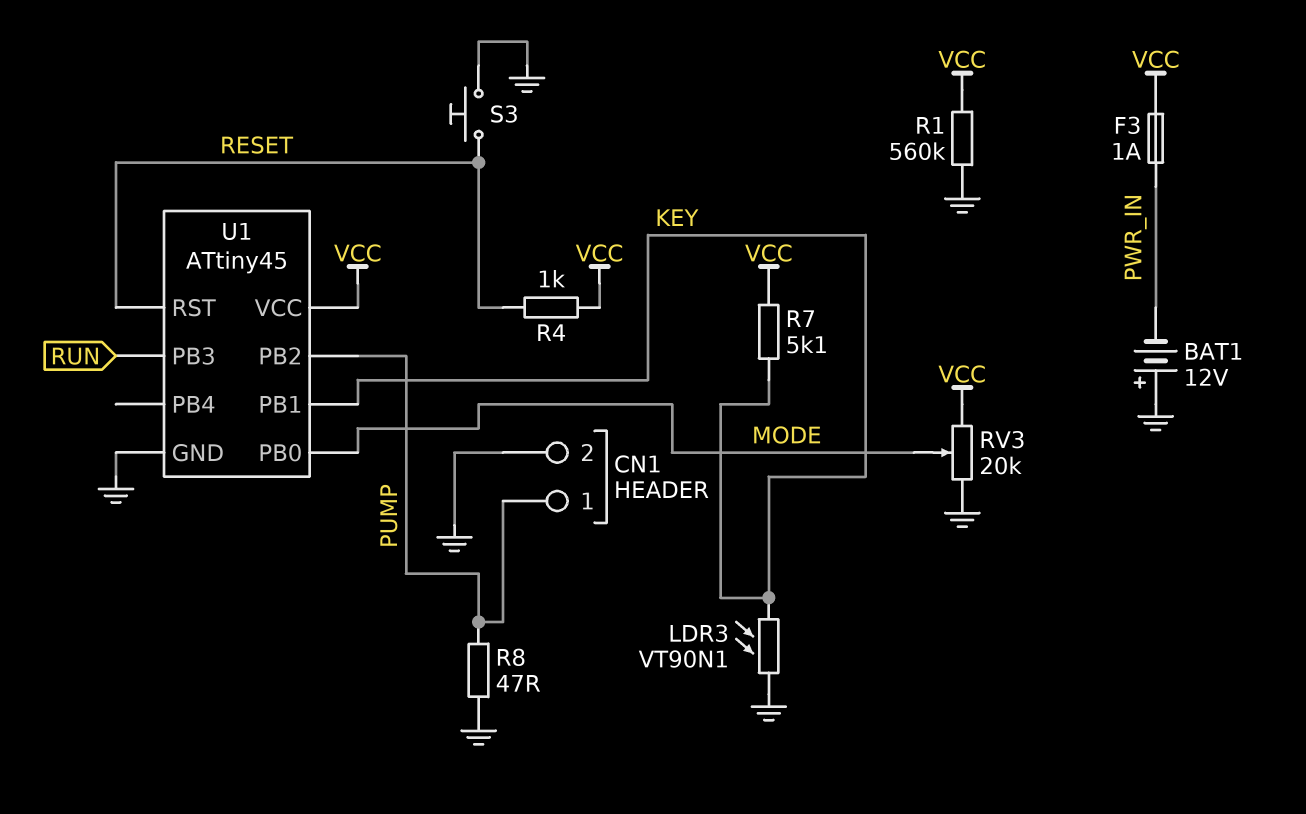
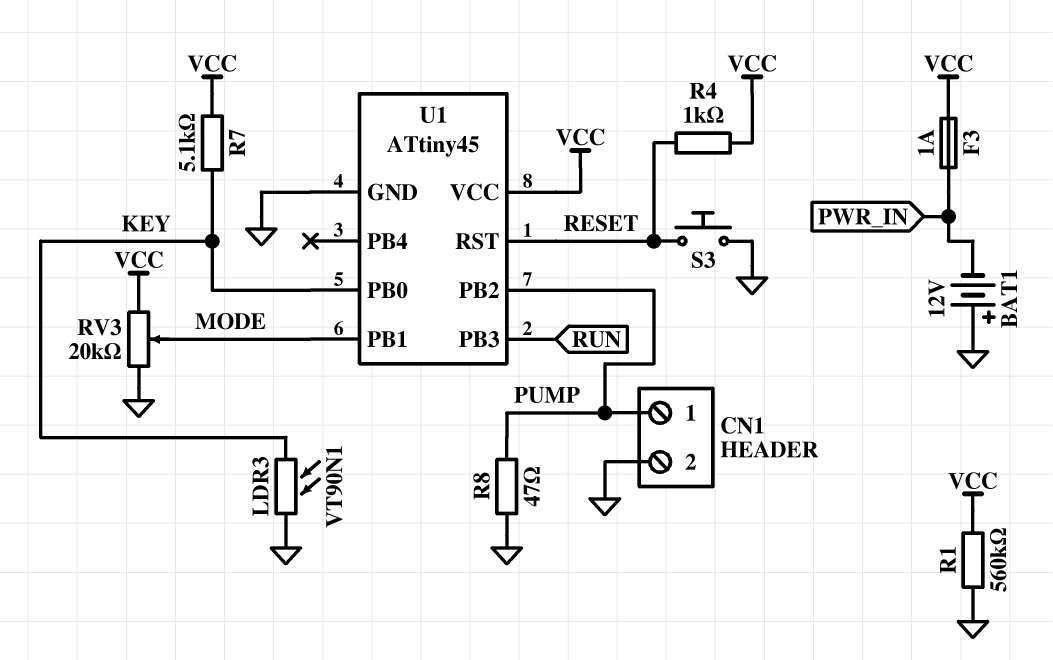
U1 pin PB0: MODE -> KEY
U1 pin PB1: KEY -> MODE

